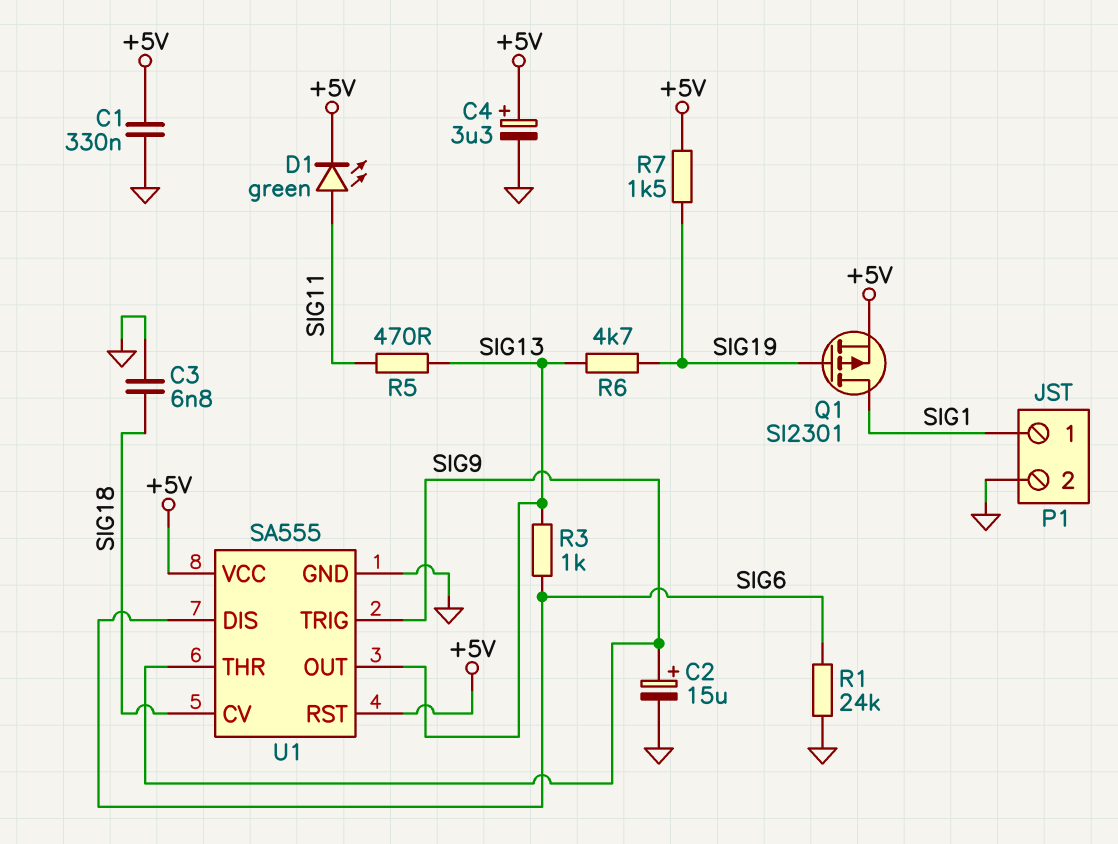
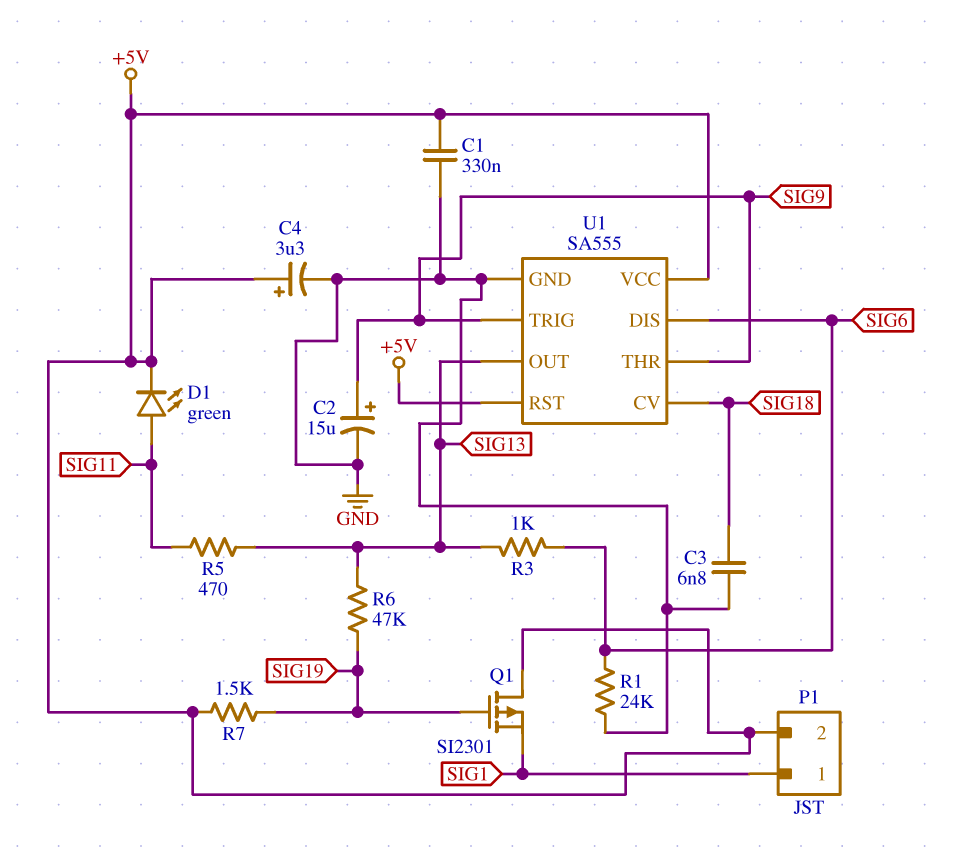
P1 pin 2: GND -> +5V
Q1: PMOS SI2301 (G SIG19, D SIG1, S +5V) -> PMOS SI2301 (G SIG19, D +5V, S SIG1)
R6: 4.7k (SIG13, SIG19) -> 47k (SIG13, SIG19)

